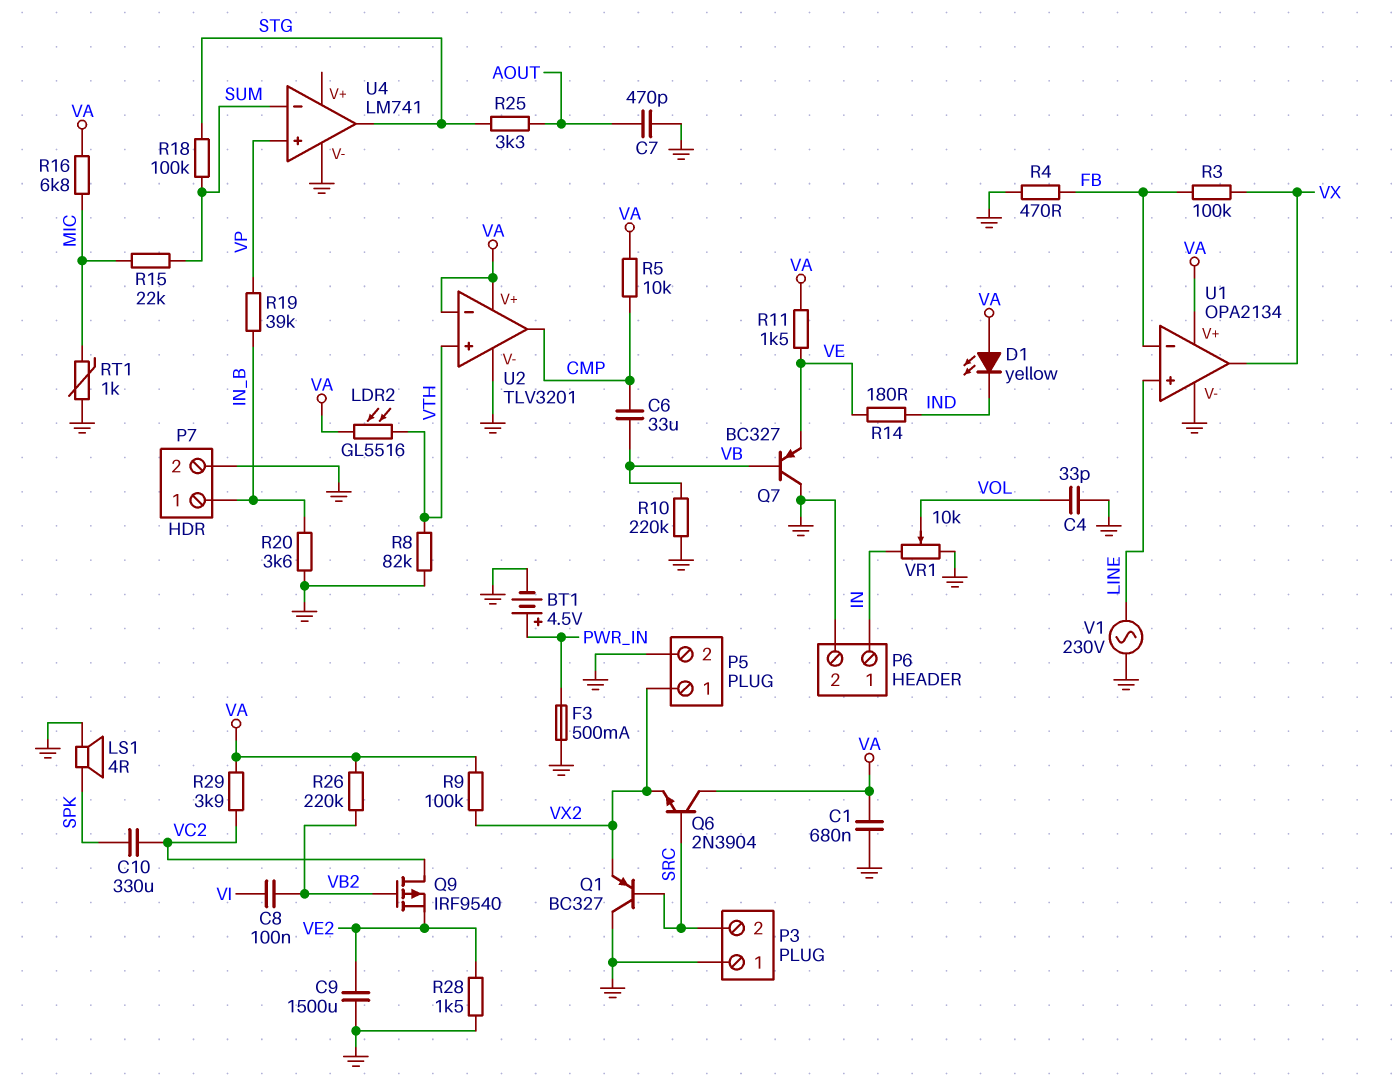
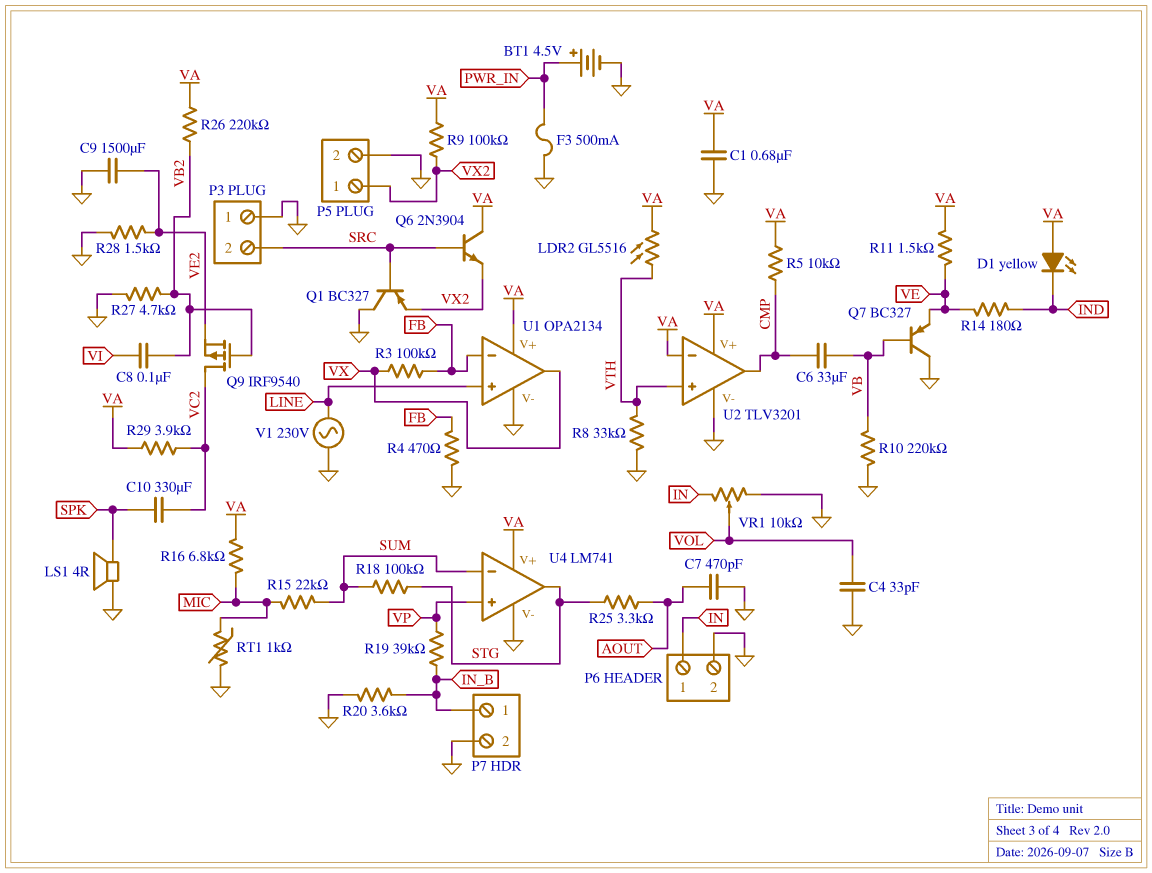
R8: 82k (GND, VTH) -> 33k (GND, VTH)
R27: none -> 4.7k (GND, VB2)
U4 pin V+: none -> VA

